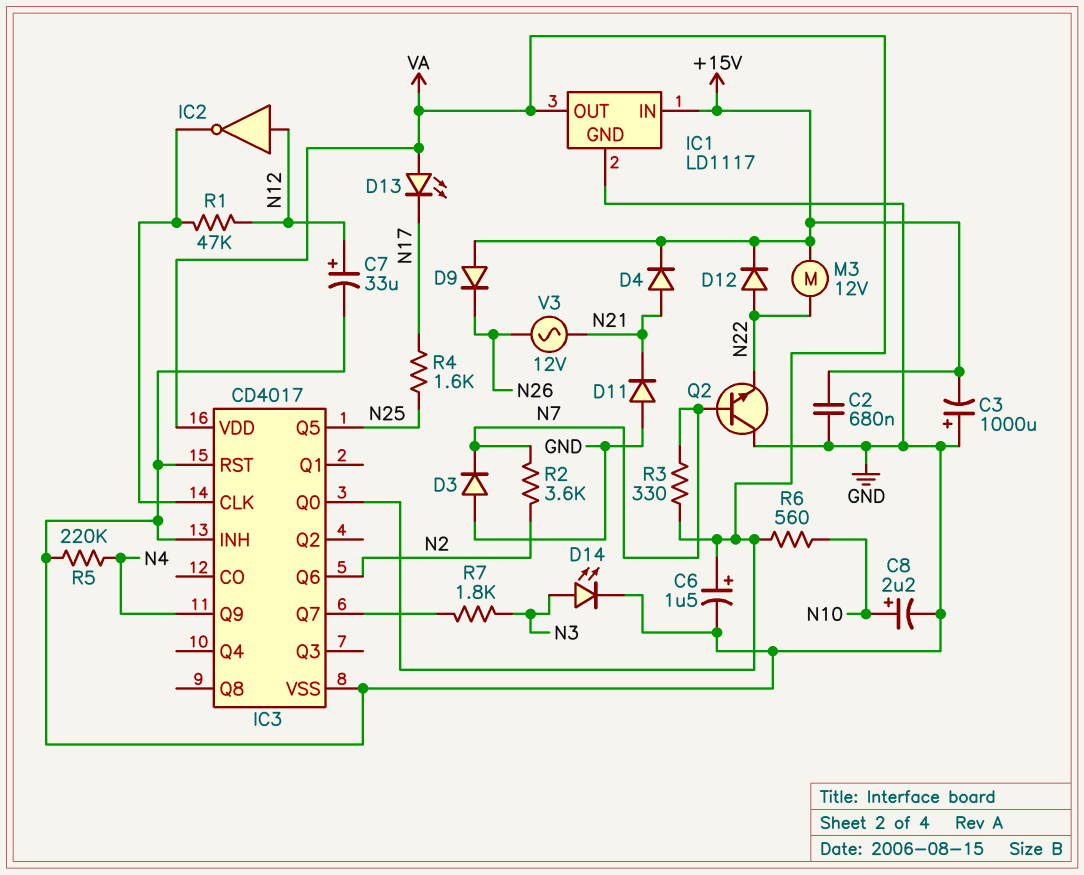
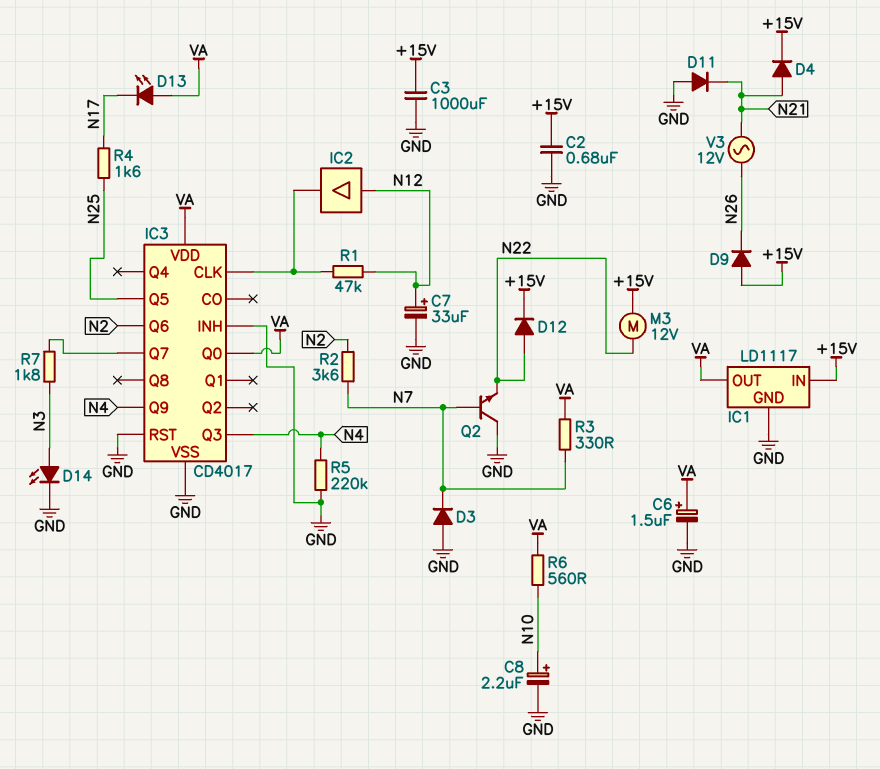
C3: 1000uF (plus GND, minus +15V) -> 1000uF (+15V, GND)
IC2: NOT (in N12, out IC3/CLK) -> buffer (in N12, out IC3/CLK)
IC3 pin Q3: none -> N4

